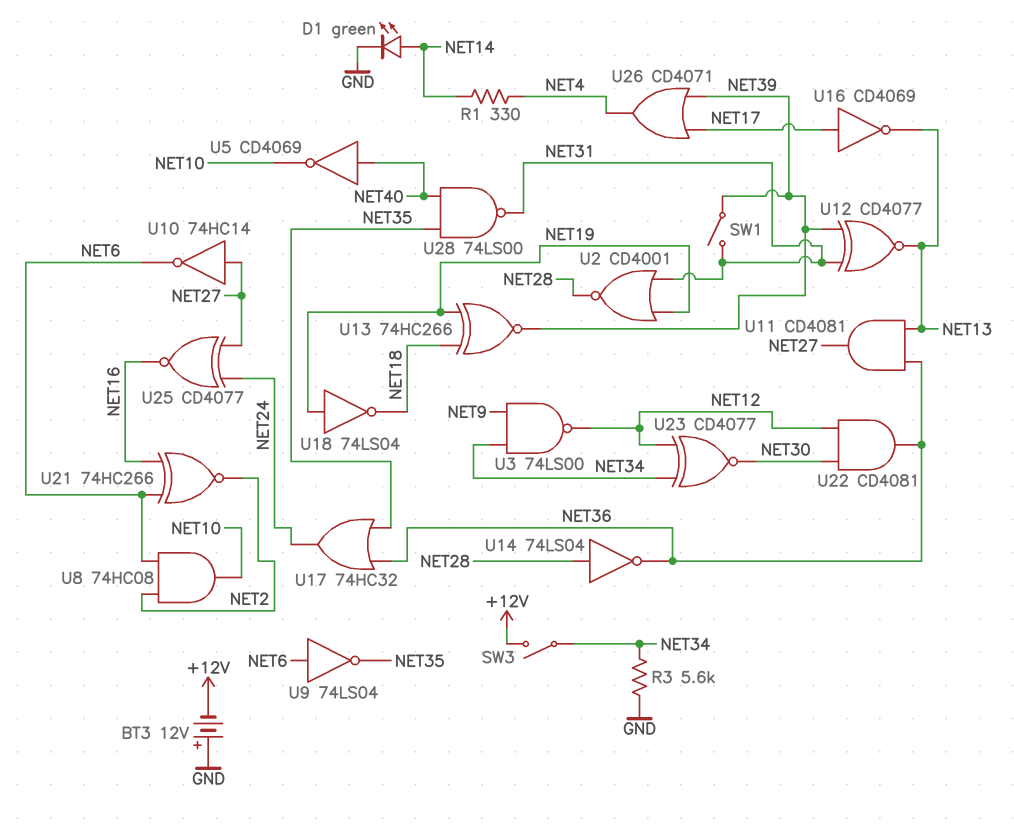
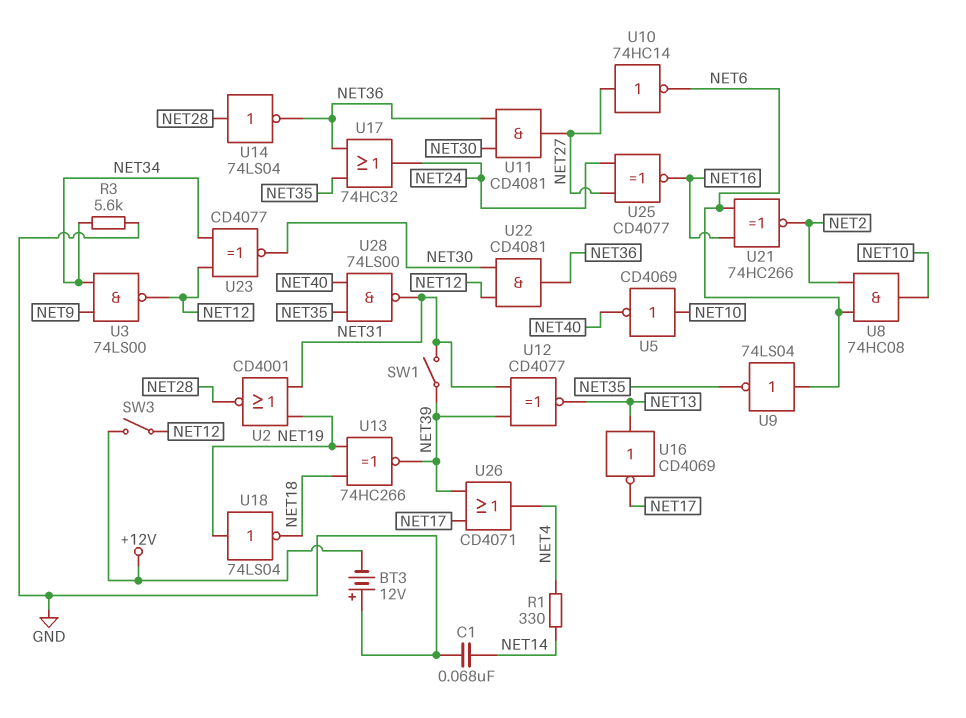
C1: none -> 68nF (GND, NET14)
D1: LED green (A NET14, K GND) -> none
SW3: switch (+12V, NET34) -> switch (+12V, NET12)
U5: NOT CD4069 (in NET40, out NET10) -> NOT CD4069 (in NET10, out NET40)
U11: AND CD4081 (in NET13, in NET36, out NET27) -> AND CD4081 (in NET30, in NET36, out NET27)
U16: NOT CD4069 (in NET17, out NET13) -> NOT CD4069 (in NET13, out NET17)

